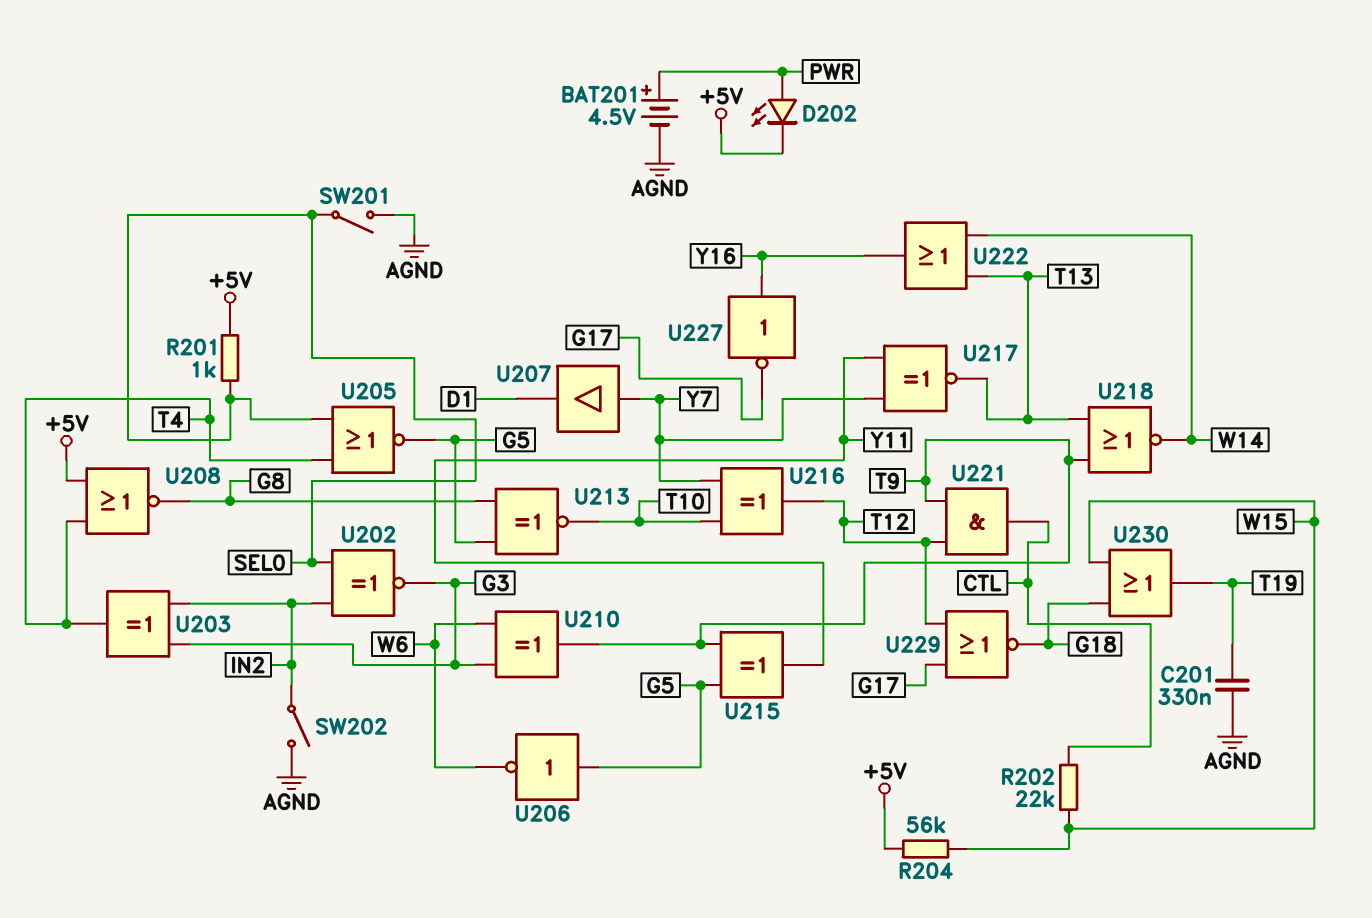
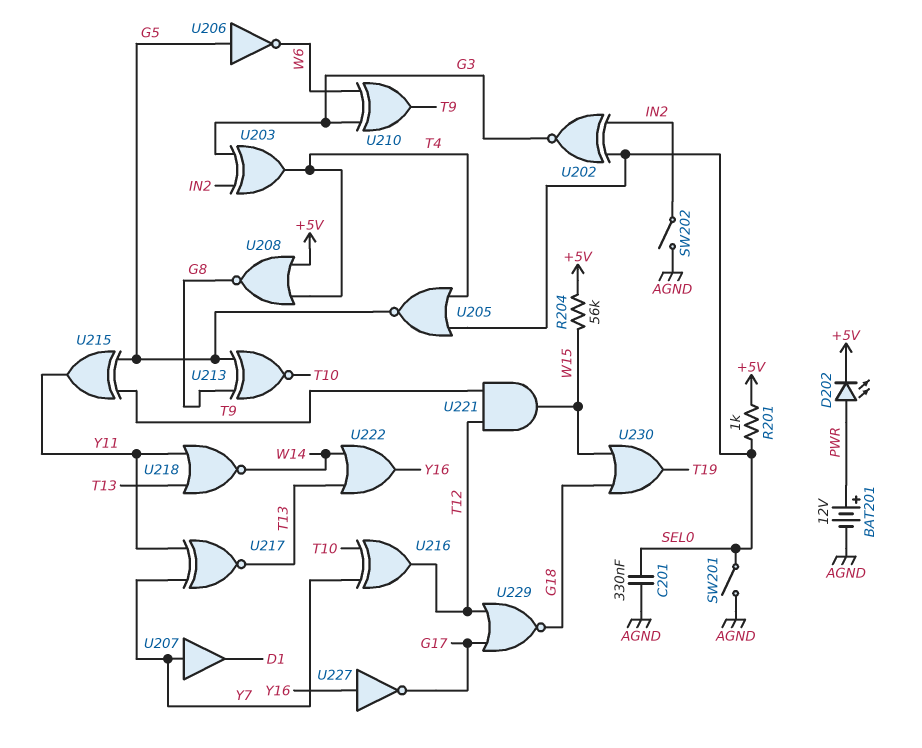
BAT201: 4.5V (plus PWR, minus AGND) -> 12V (plus PWR, minus AGND)
C201: 330nF (AGND, T19) -> 330nF (AGND, SEL0)
R202: 22k (CTL, W15) -> none
U218: NOR (in T9, in T13, out W14) -> NOR (in T13, in Y11, out W14)
U221: AND (in T9, in T12, out CTL) -> AND (in T9, in T12, out W15)

